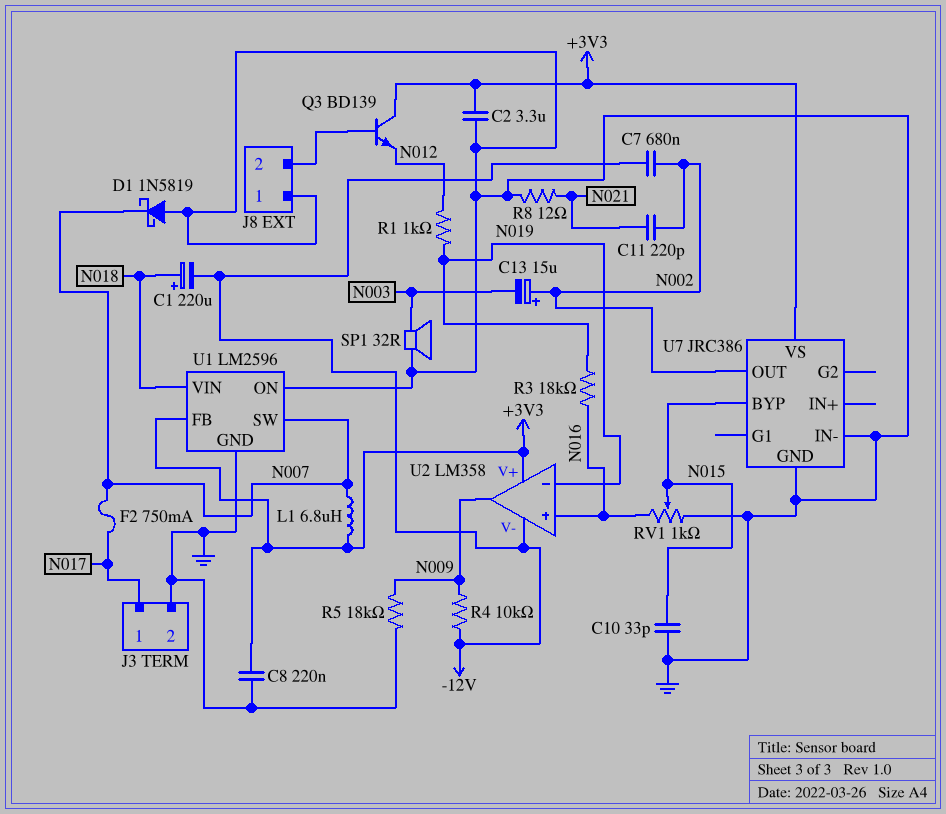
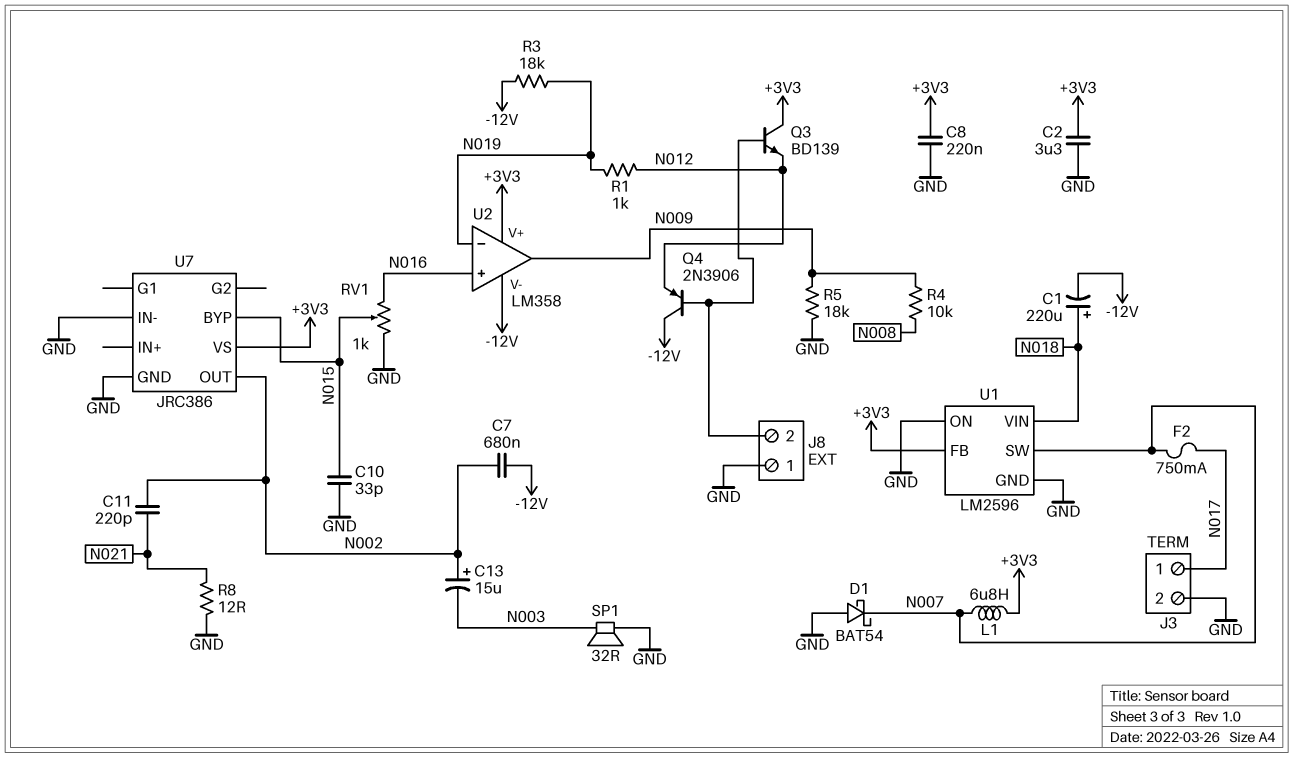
D1: schottky 1N5819 (A GND, K N007) -> schottky BAT54 (A GND, K N007)
Q4: none -> PNP 2N3906 (B J8/2, C -12V, E N012)
R3: 18k (N016, N019) -> 18k (-12V, N019)
R4: 10k (-12V, N009) -> 10k (N008, N009)

